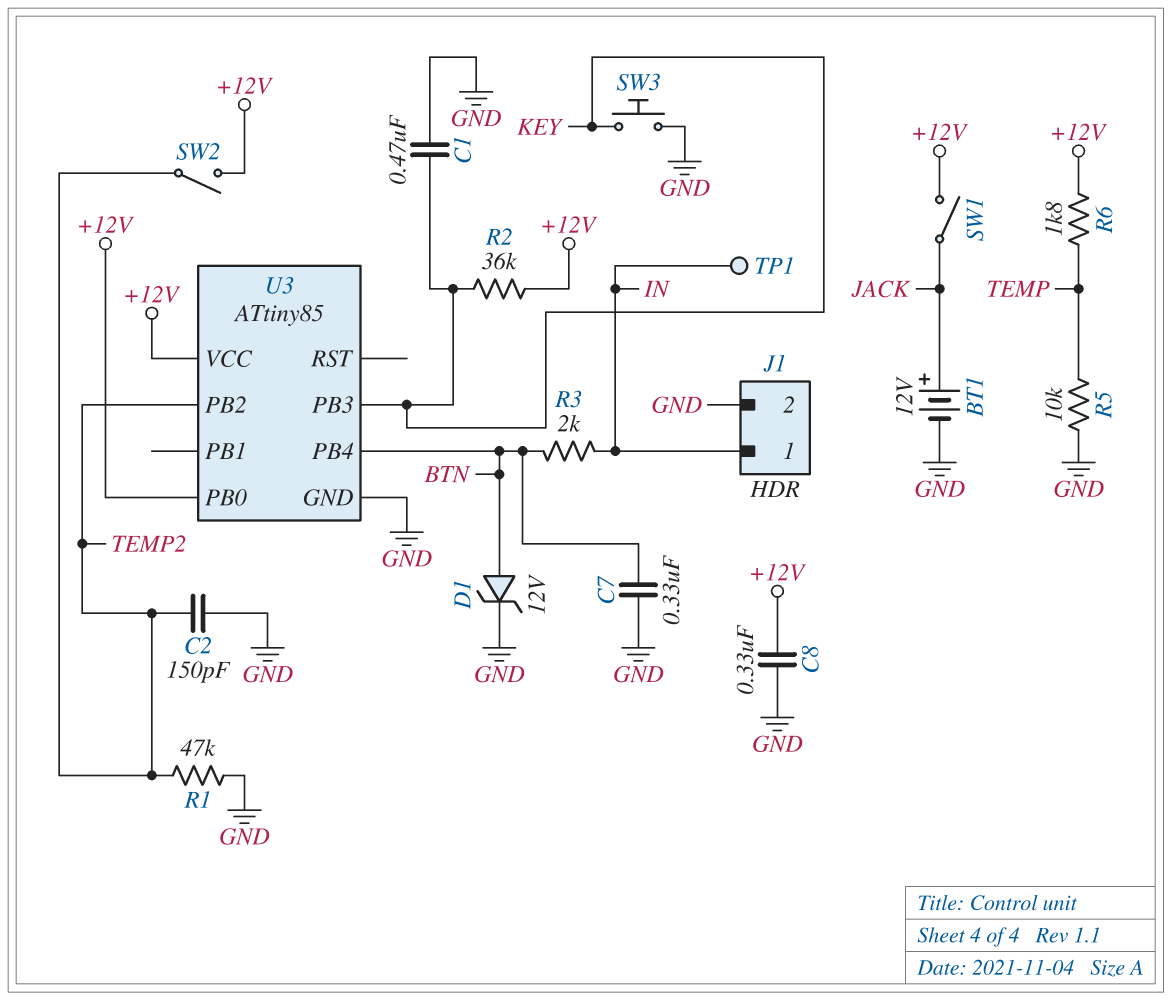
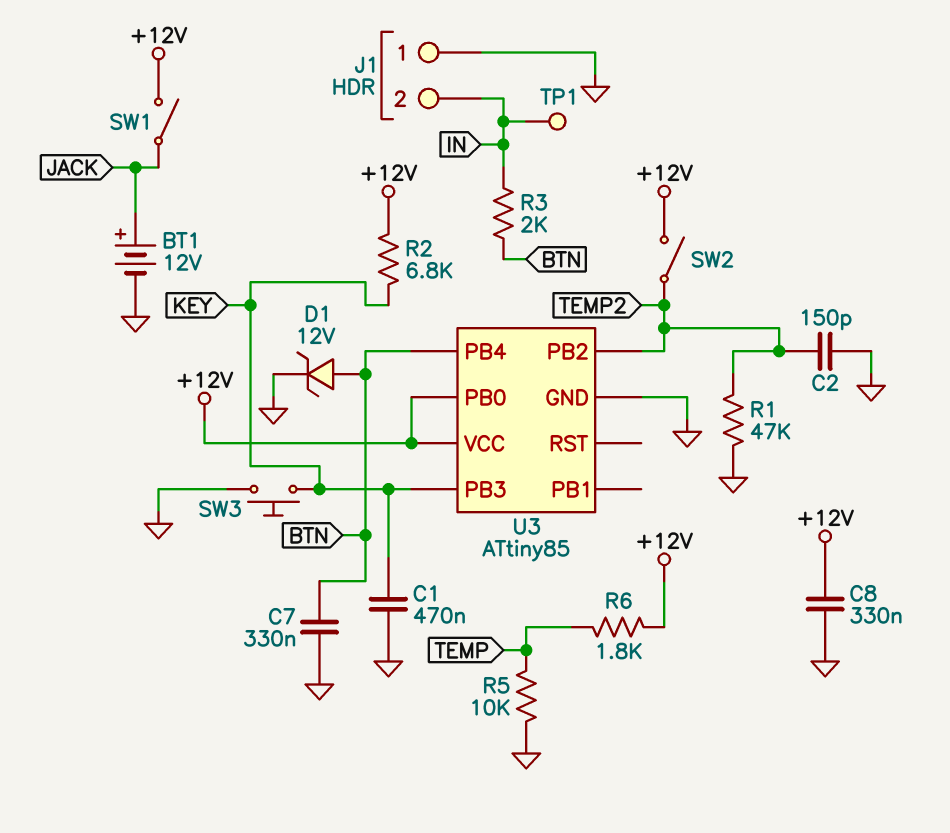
J1 pin 1: IN -> GND
J1 pin 2: GND -> IN
R2: 36k (+12V, KEY) -> 6.8k (+12V, KEY)

